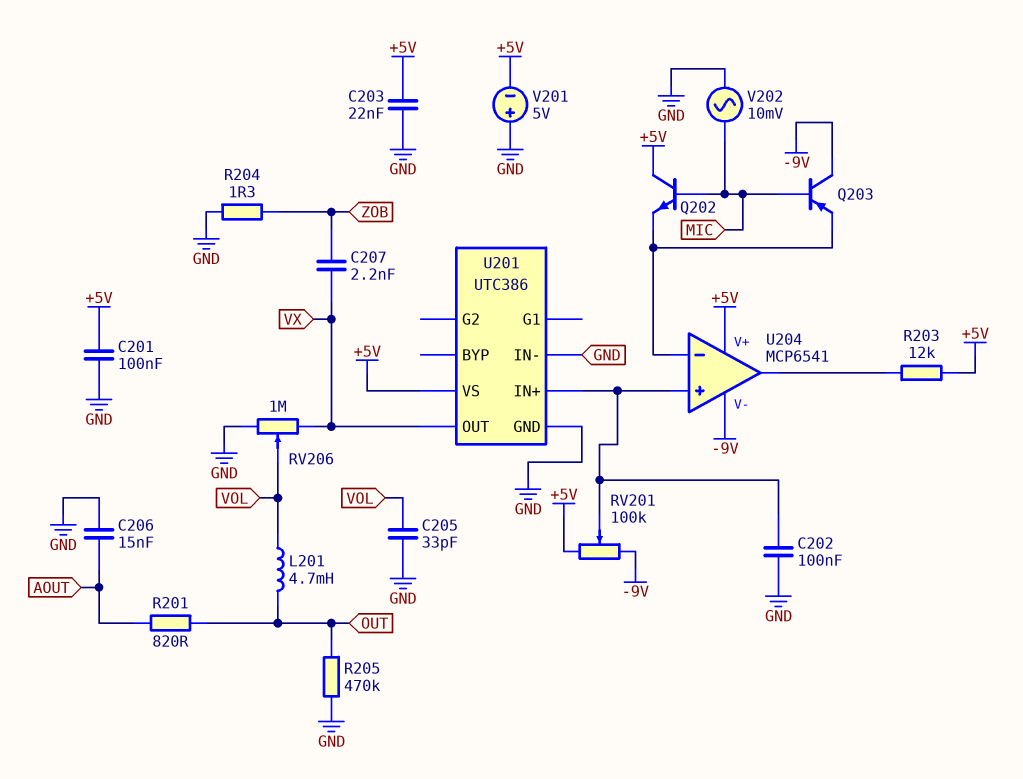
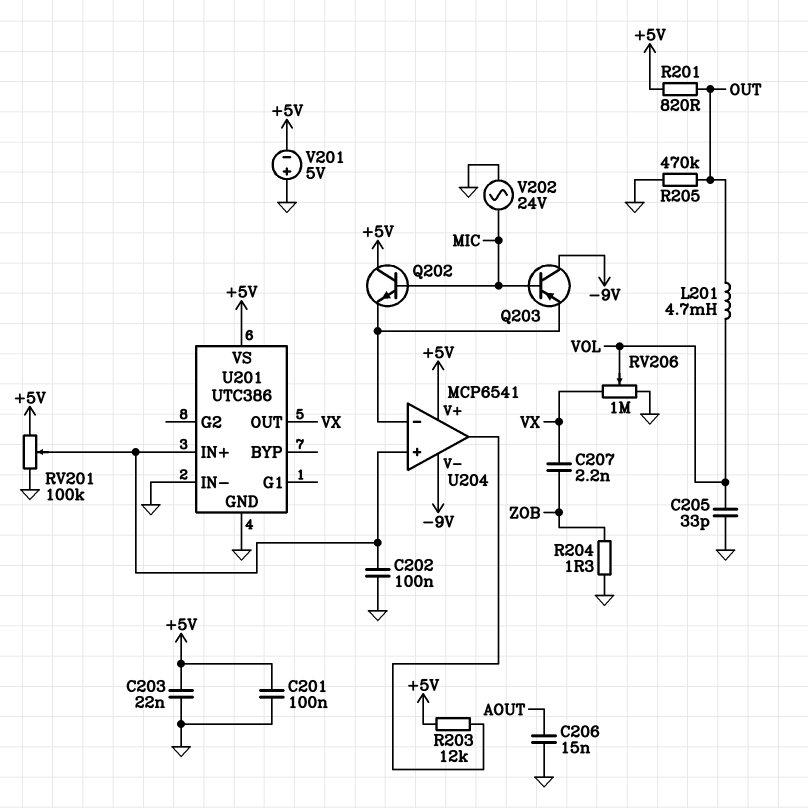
R201: 820 (AOUT, OUT) -> 820 (+5V, OUT)
RV201: 100k (+5V, -9V, wiper U201/IN+) -> 100k (+5V, GND, wiper U201/IN+)
V202: AC 10mV (GND, MIC) -> AC 24V (GND, MIC)

